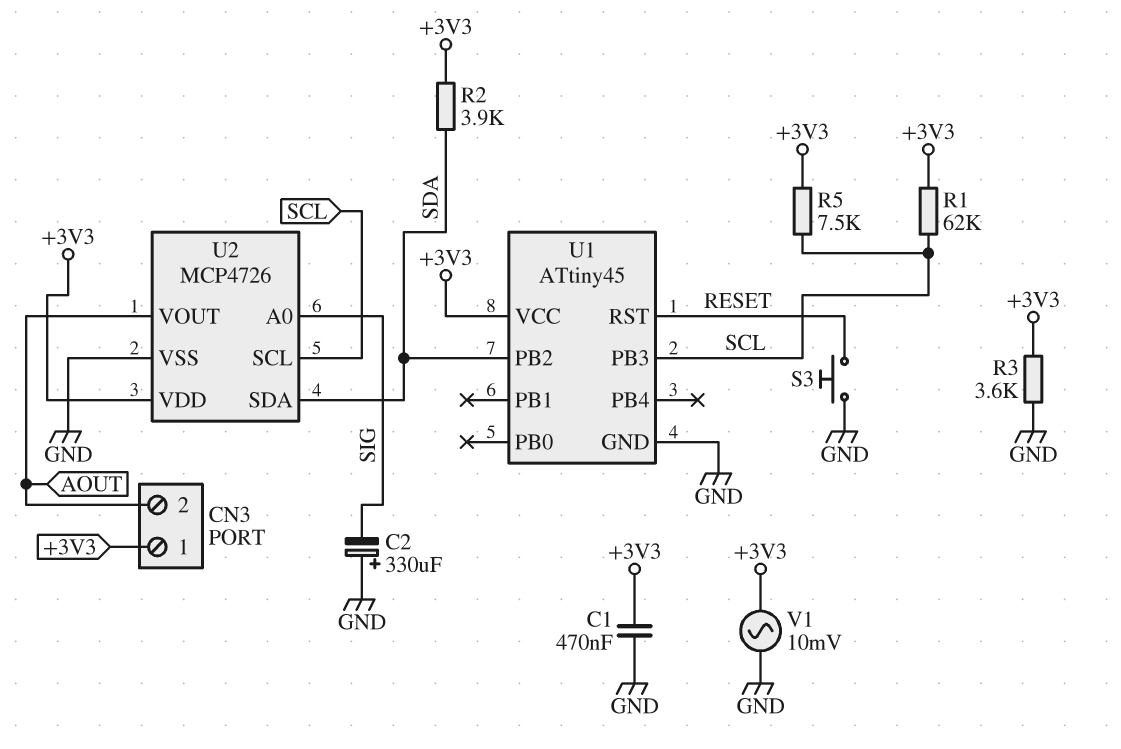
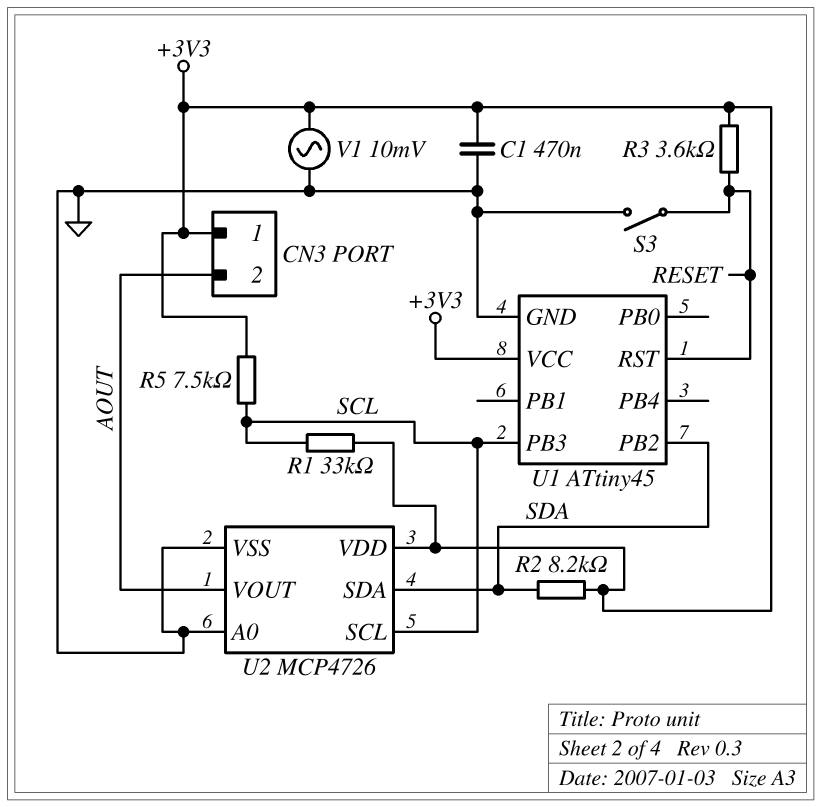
C2: 330uF (plus GND, minus SIG) -> none
R1: 62k (+3V3, SCL) -> 33k (+3V3, SCL)
R2: 3.9k (+3V3, SDA) -> 8.2k (+3V3, SDA)
R3: 3.6k (+3V3, GND) -> 3.6k (+3V3, RESET)
S3: button (GND, RESET) -> switch (GND, RESET)
U2 pin A0: SIG -> GND

